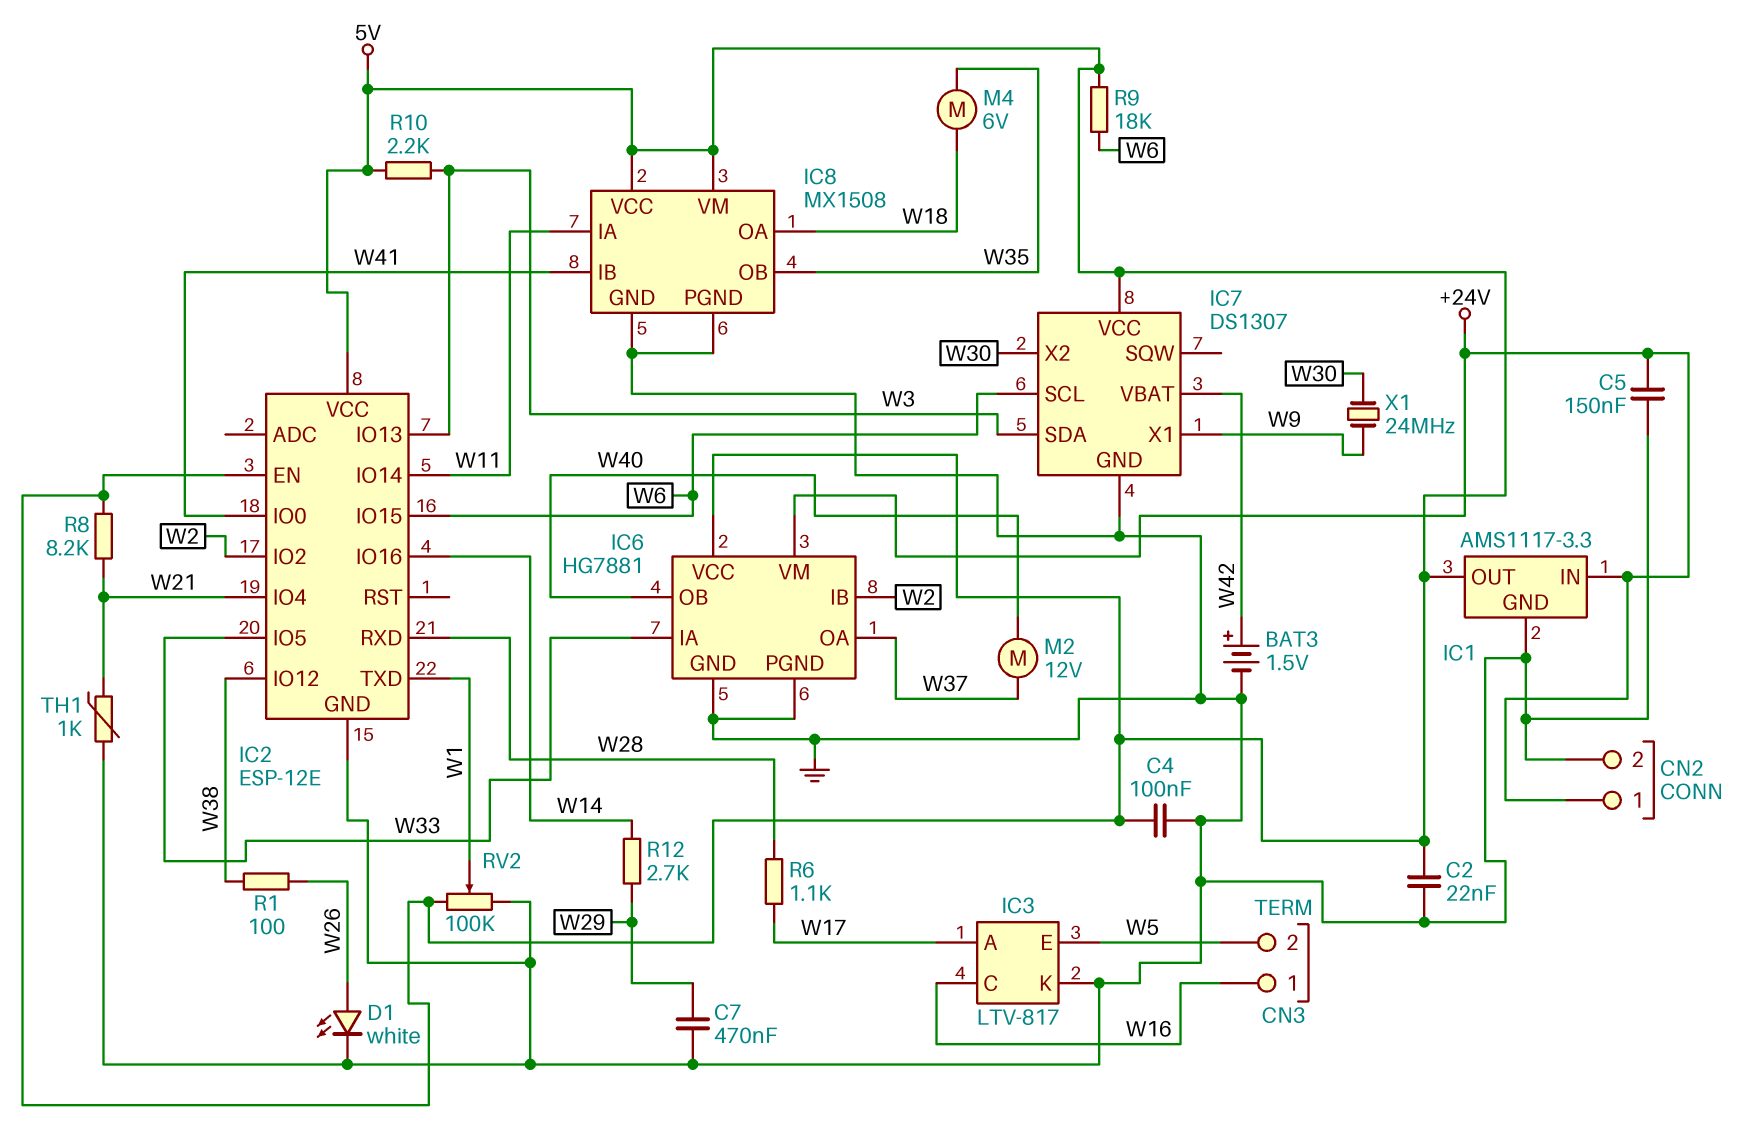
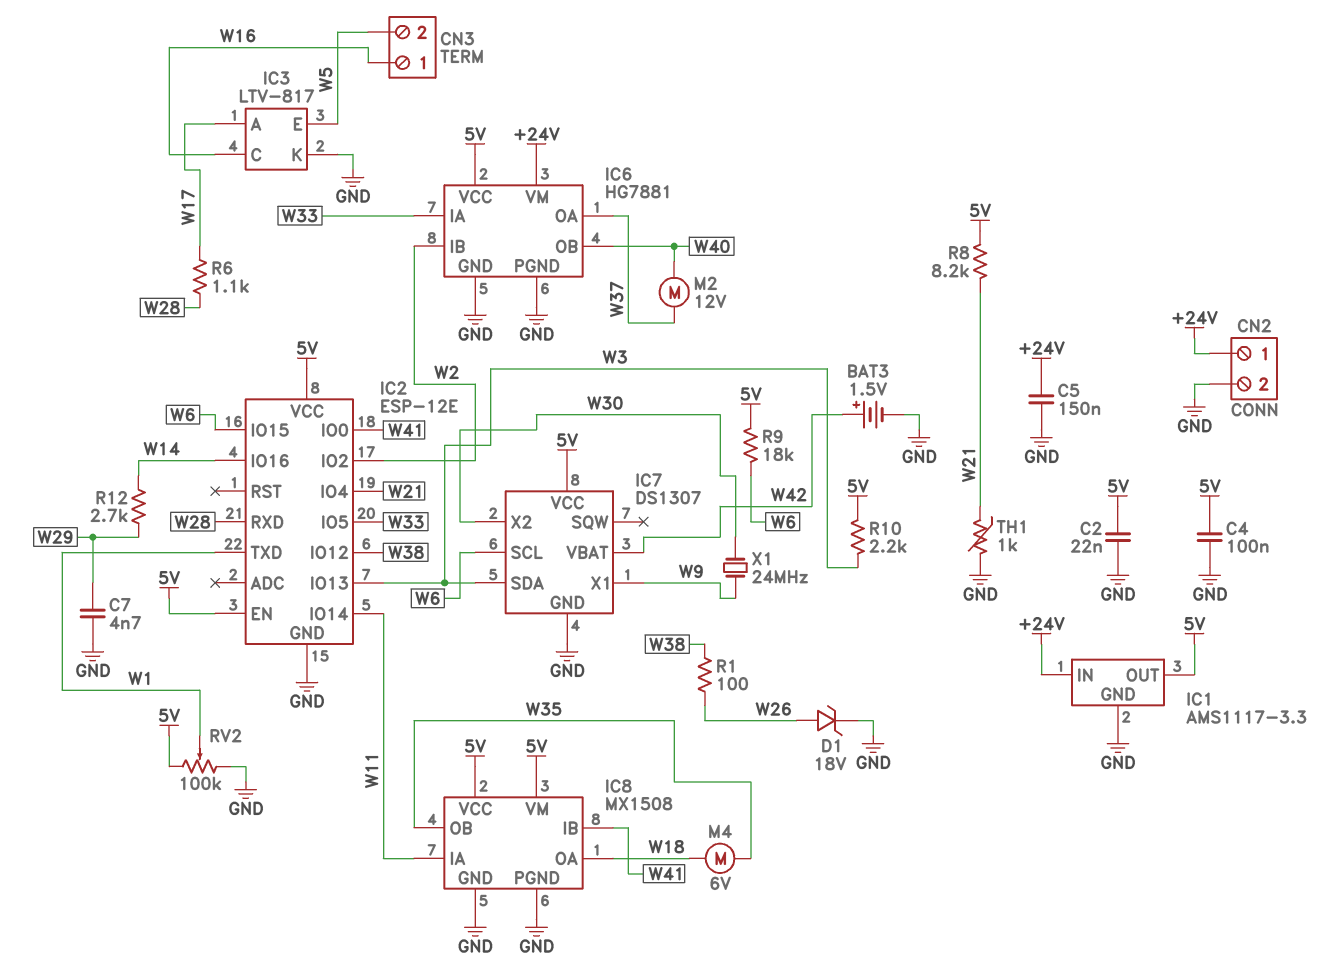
C7: 470nF (GND, W29) -> 4.7nF (GND, W29)
D1: LED white (A W26, K GND) -> zener 18V (A W26, K GND)

